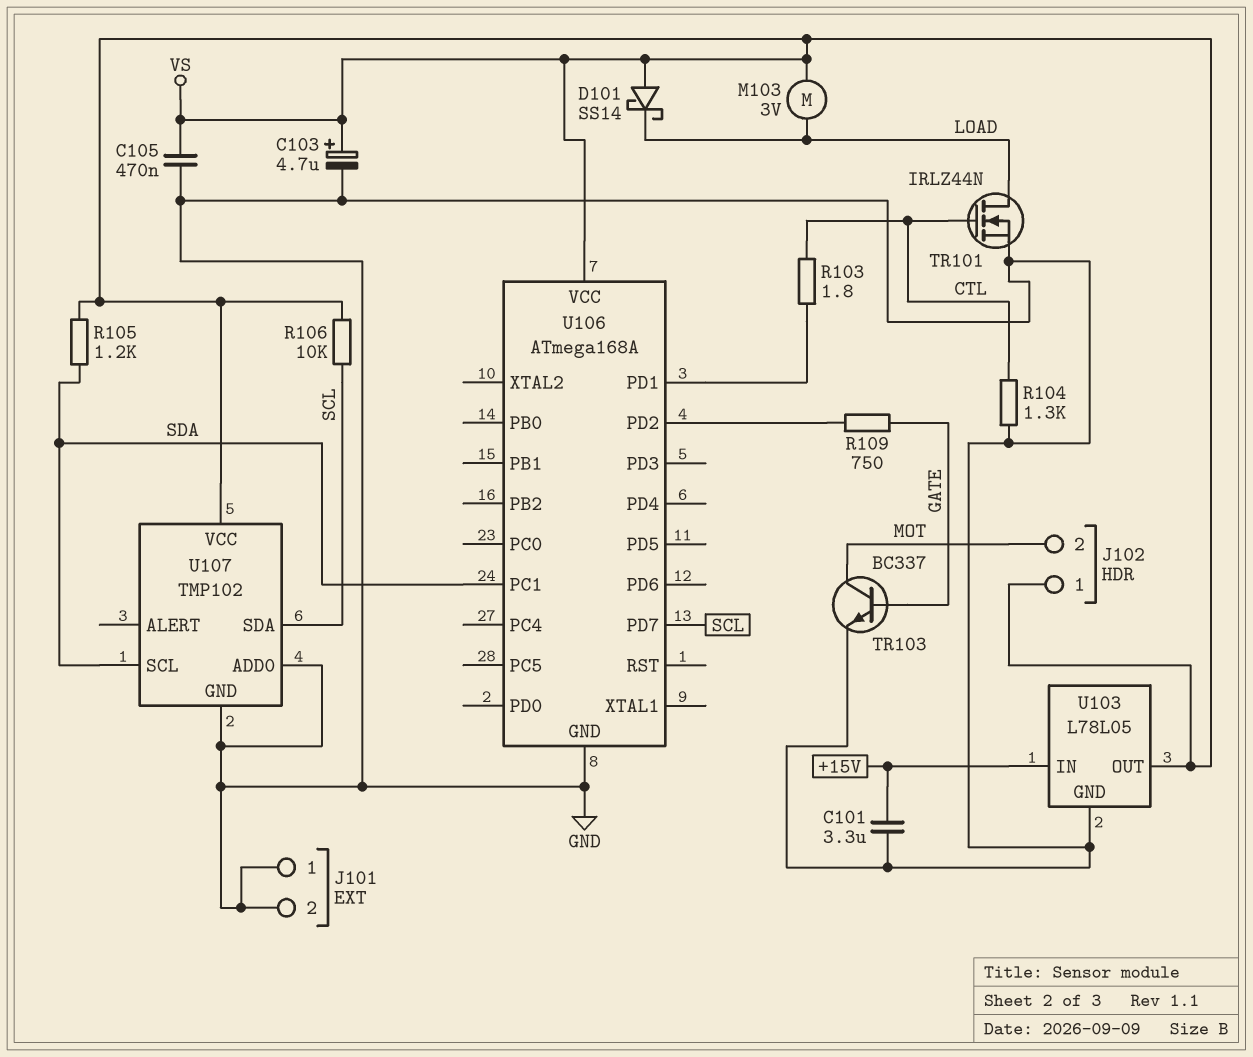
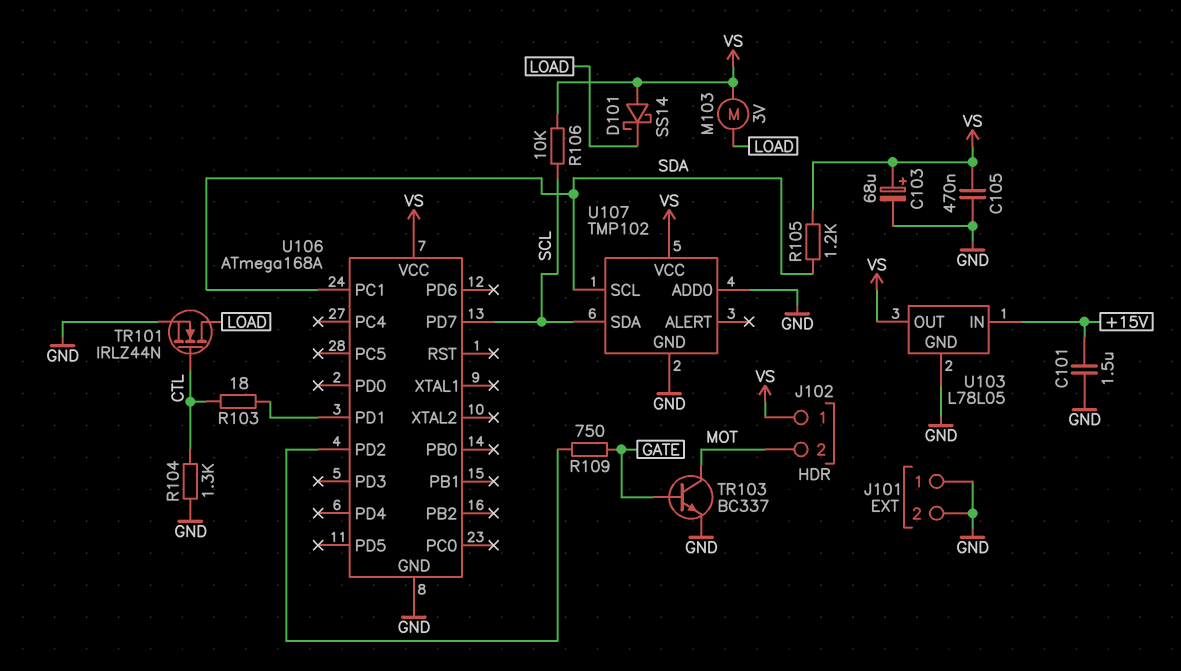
C101: 3.3uF (+15V, GND) -> 1.5uF (+15V, GND)
C103: 4.7uF (plus VS, minus GND) -> 68uF (plus VS, minus GND)
R103: 1.8 (CTL, U106/PD1) -> 18 (CTL, U106/PD1)

